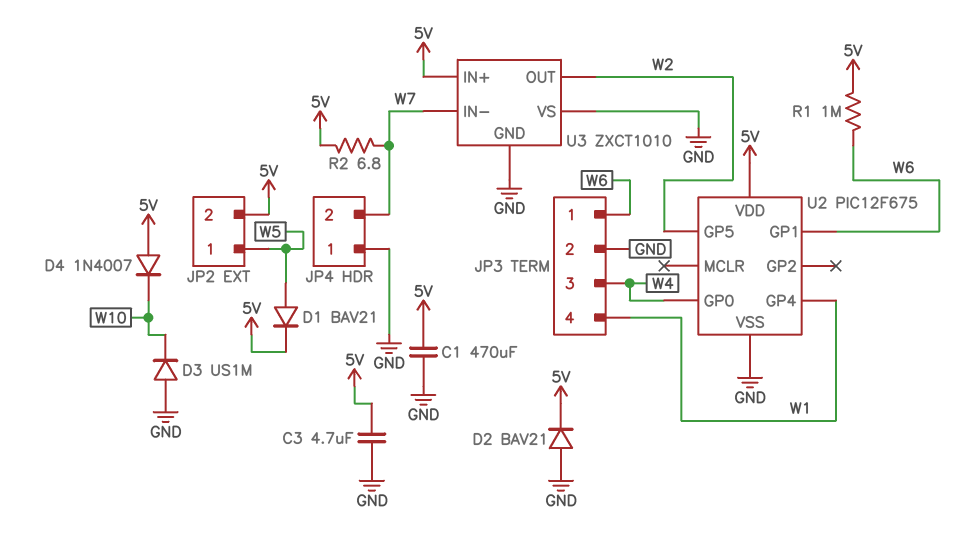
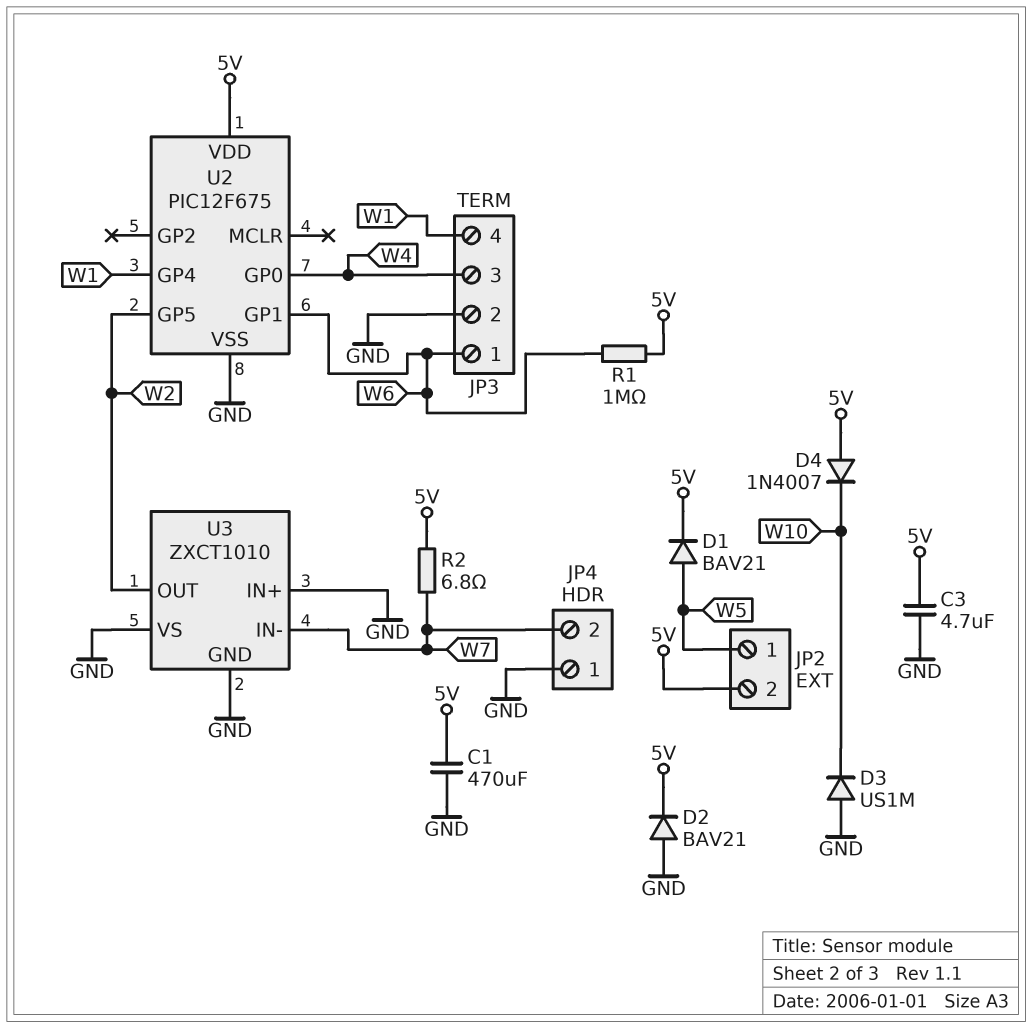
U3 pin IN+: 5V -> GND

